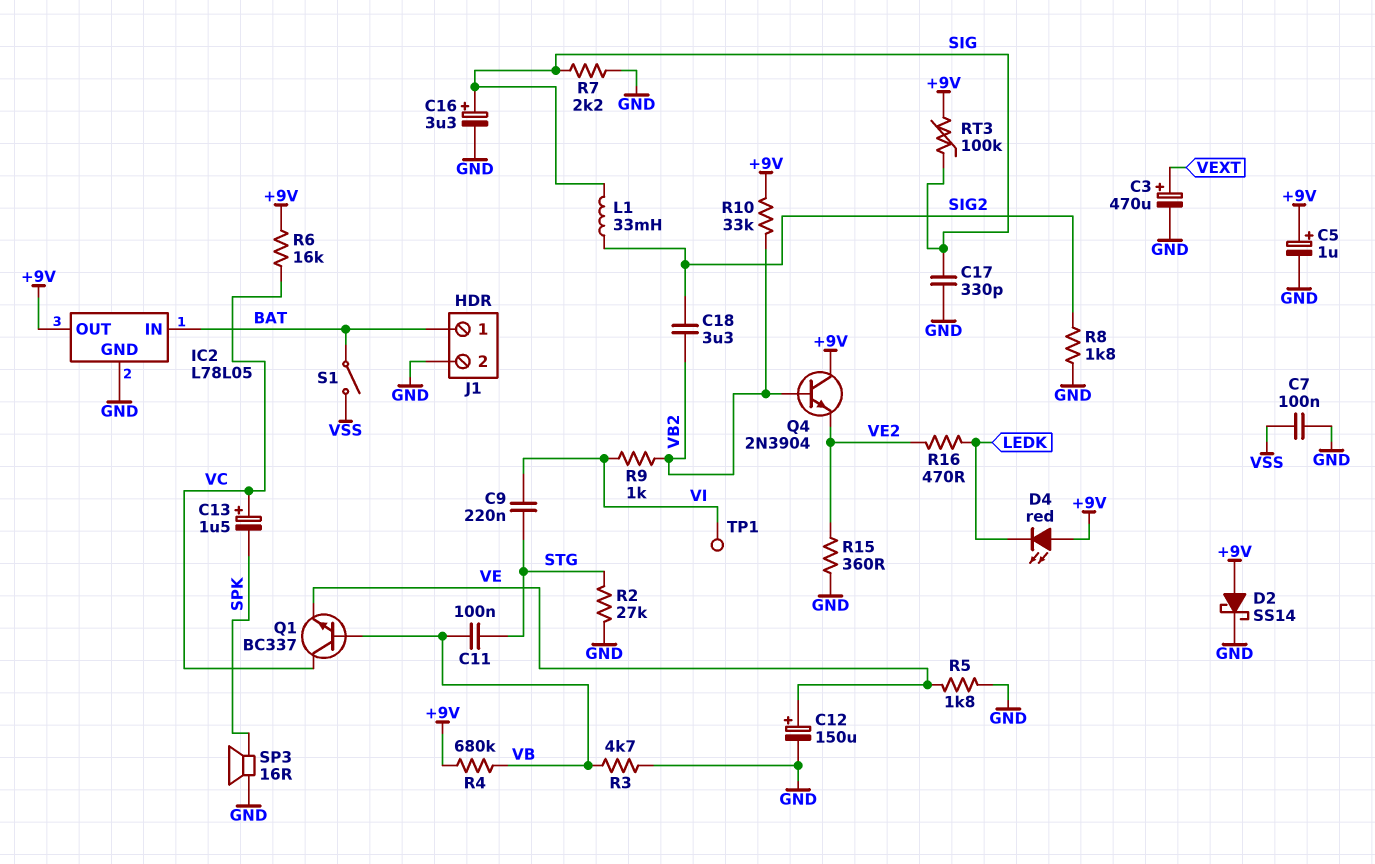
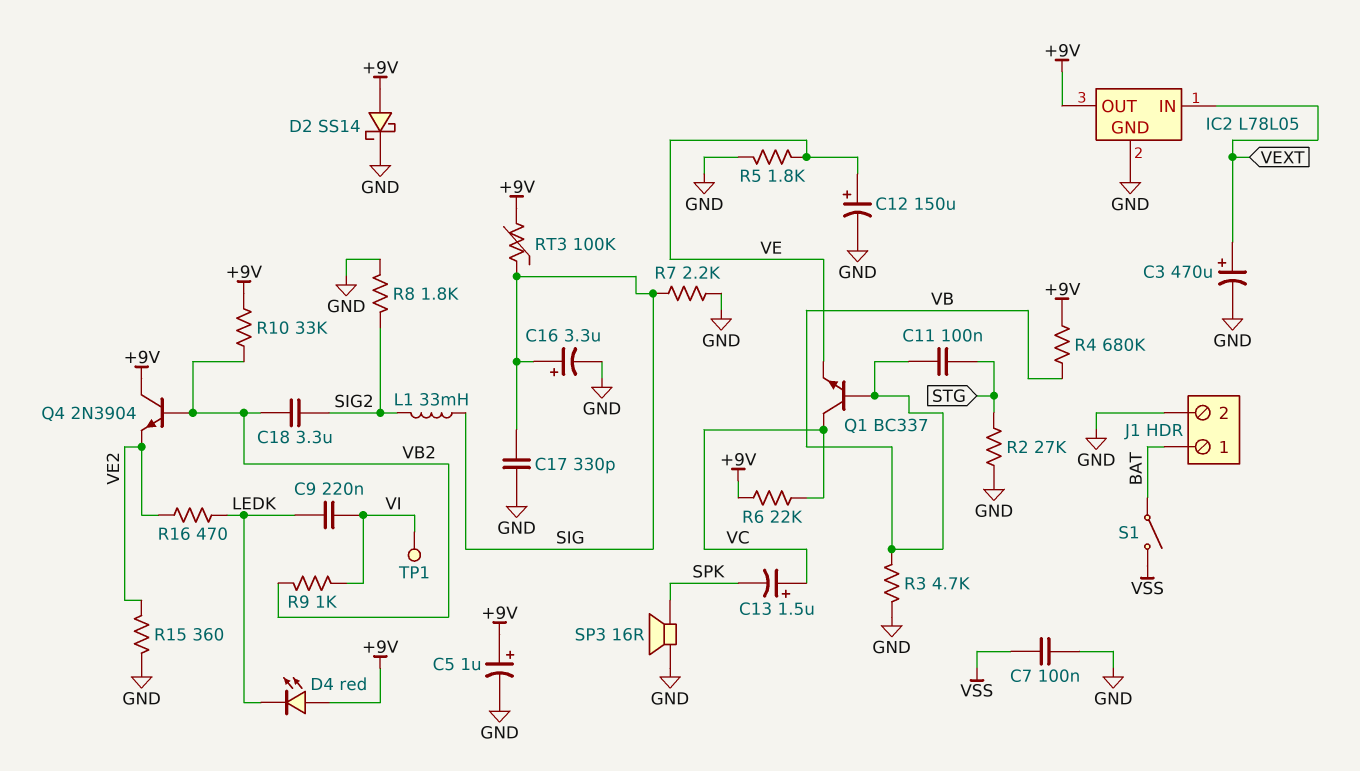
C9: 220nF (STG, VI) -> 220nF (LEDK, VI)
IC2 pin IN: BAT -> VEXT
R6: 16k (+9V, VC) -> 22k (+9V, VC)

